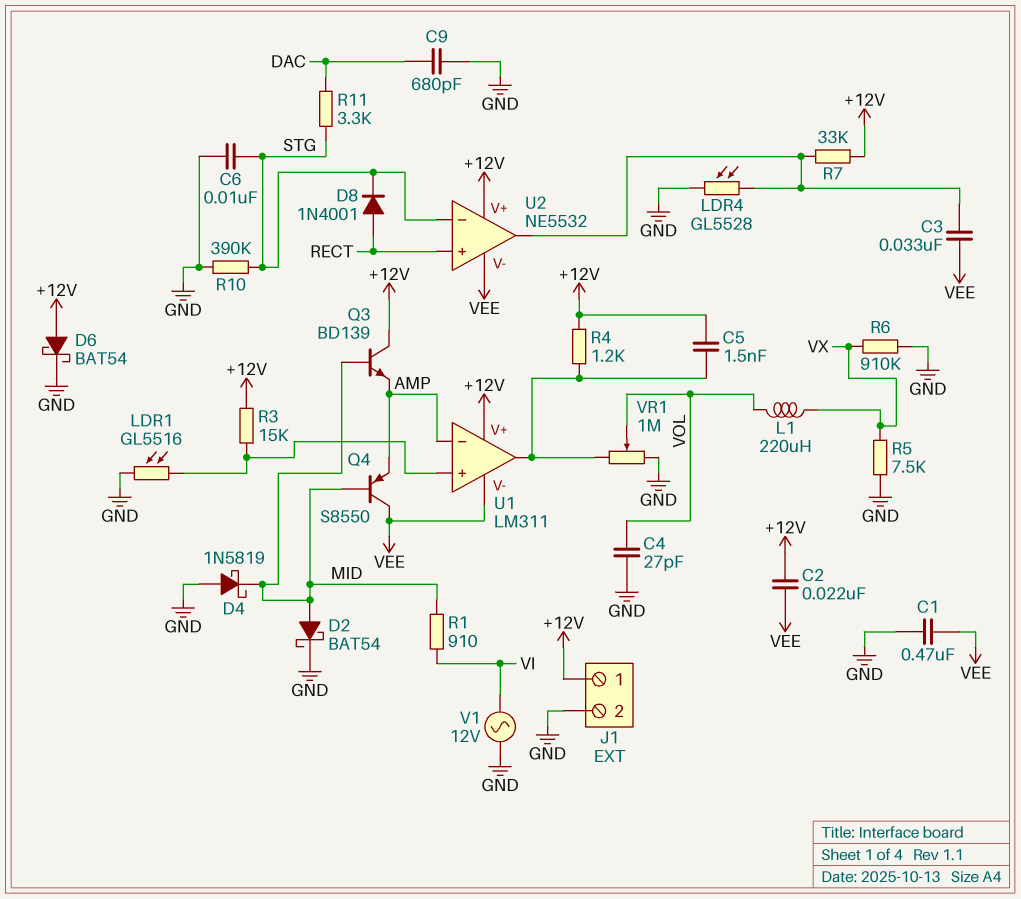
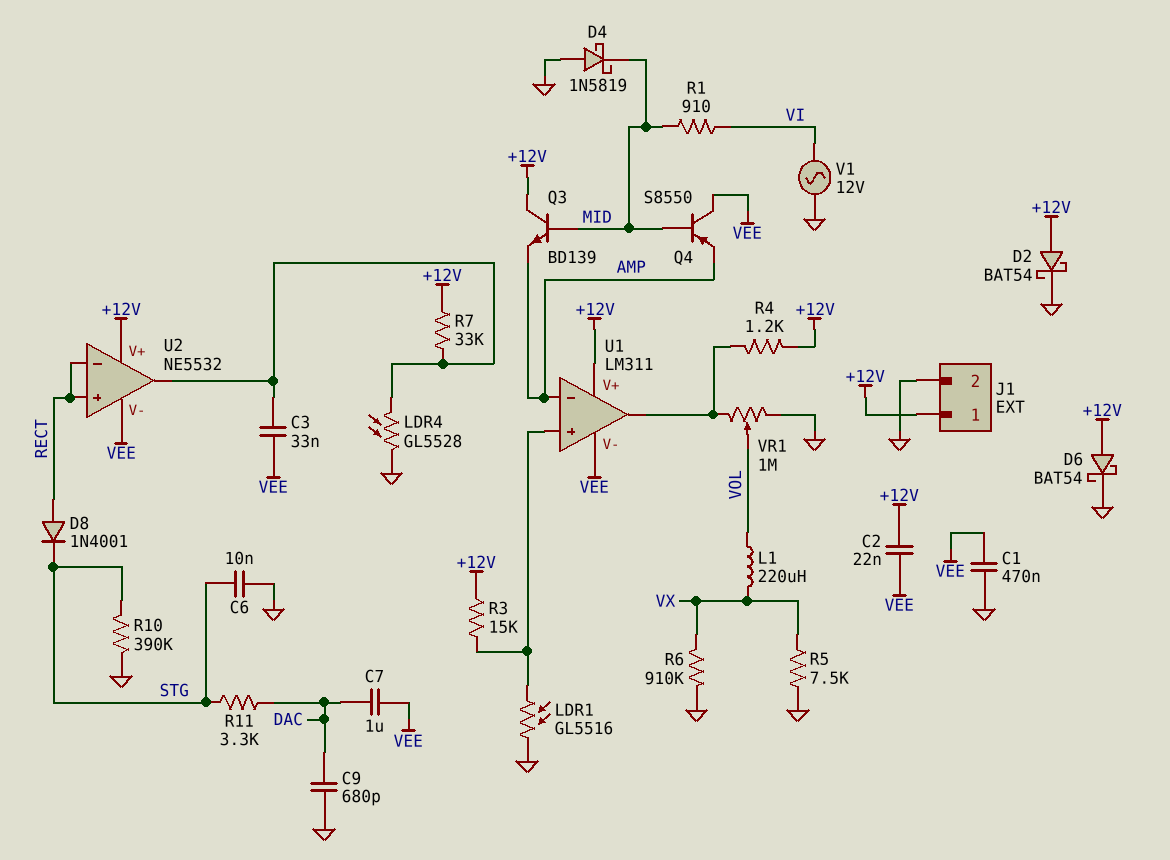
C4: 27pF (GND, VOL) -> none
C5: 1.5nF (+12V, U1/out) -> none
C7: none -> 1uF (DAC, VEE)
D2: schottky BAT54 (A MID, K GND) -> schottky BAT54 (A +12V, K GND)
U2 pin in-: STG -> RECT

